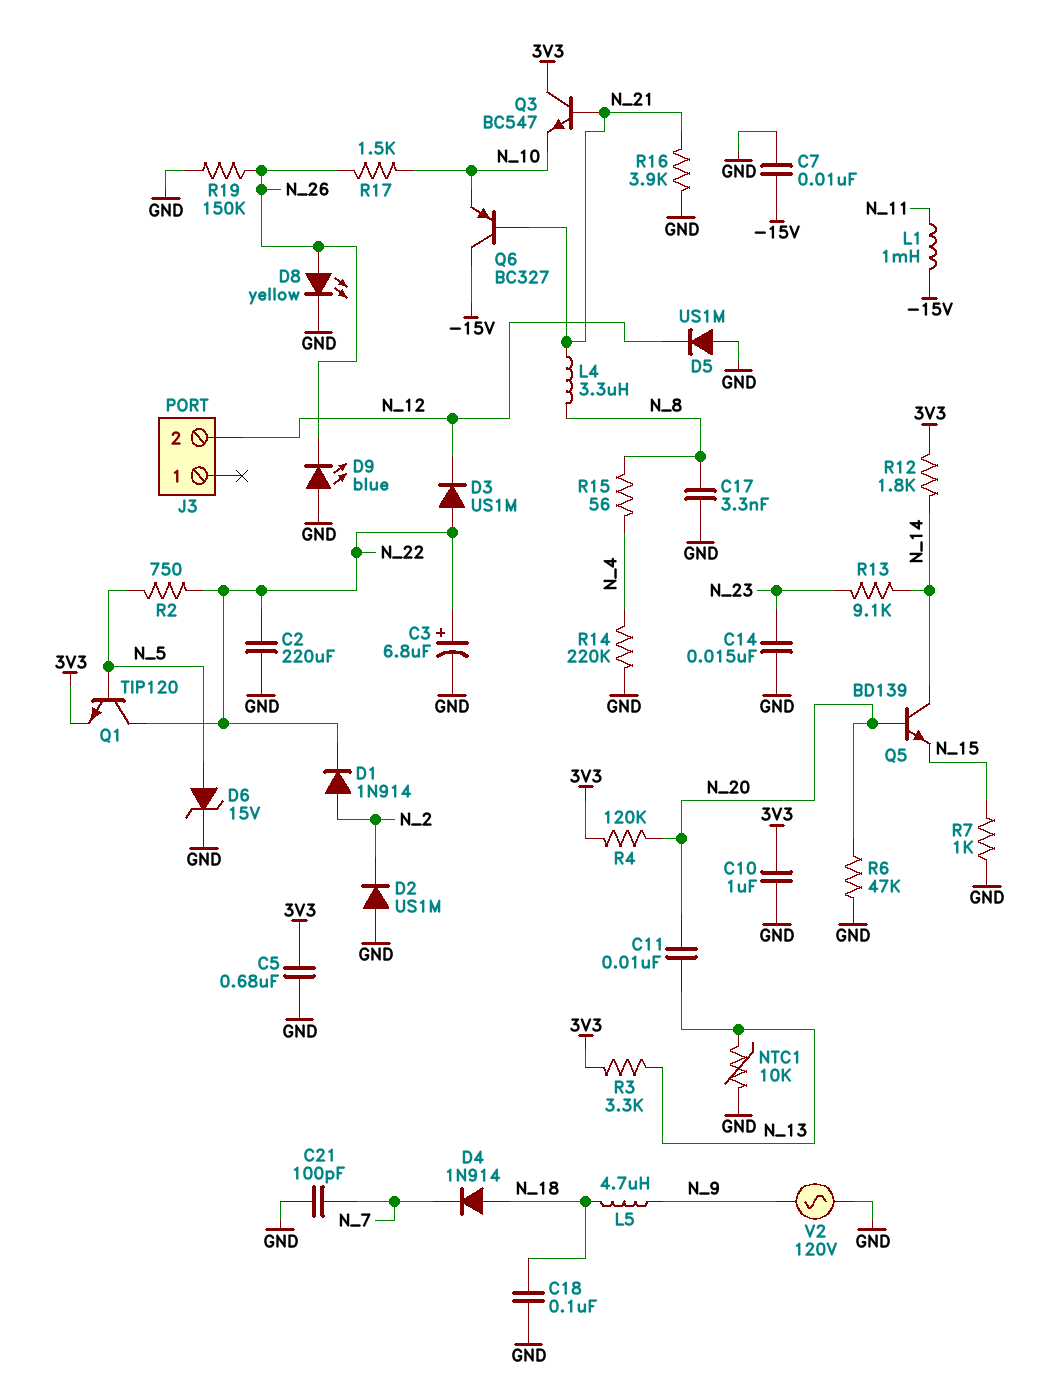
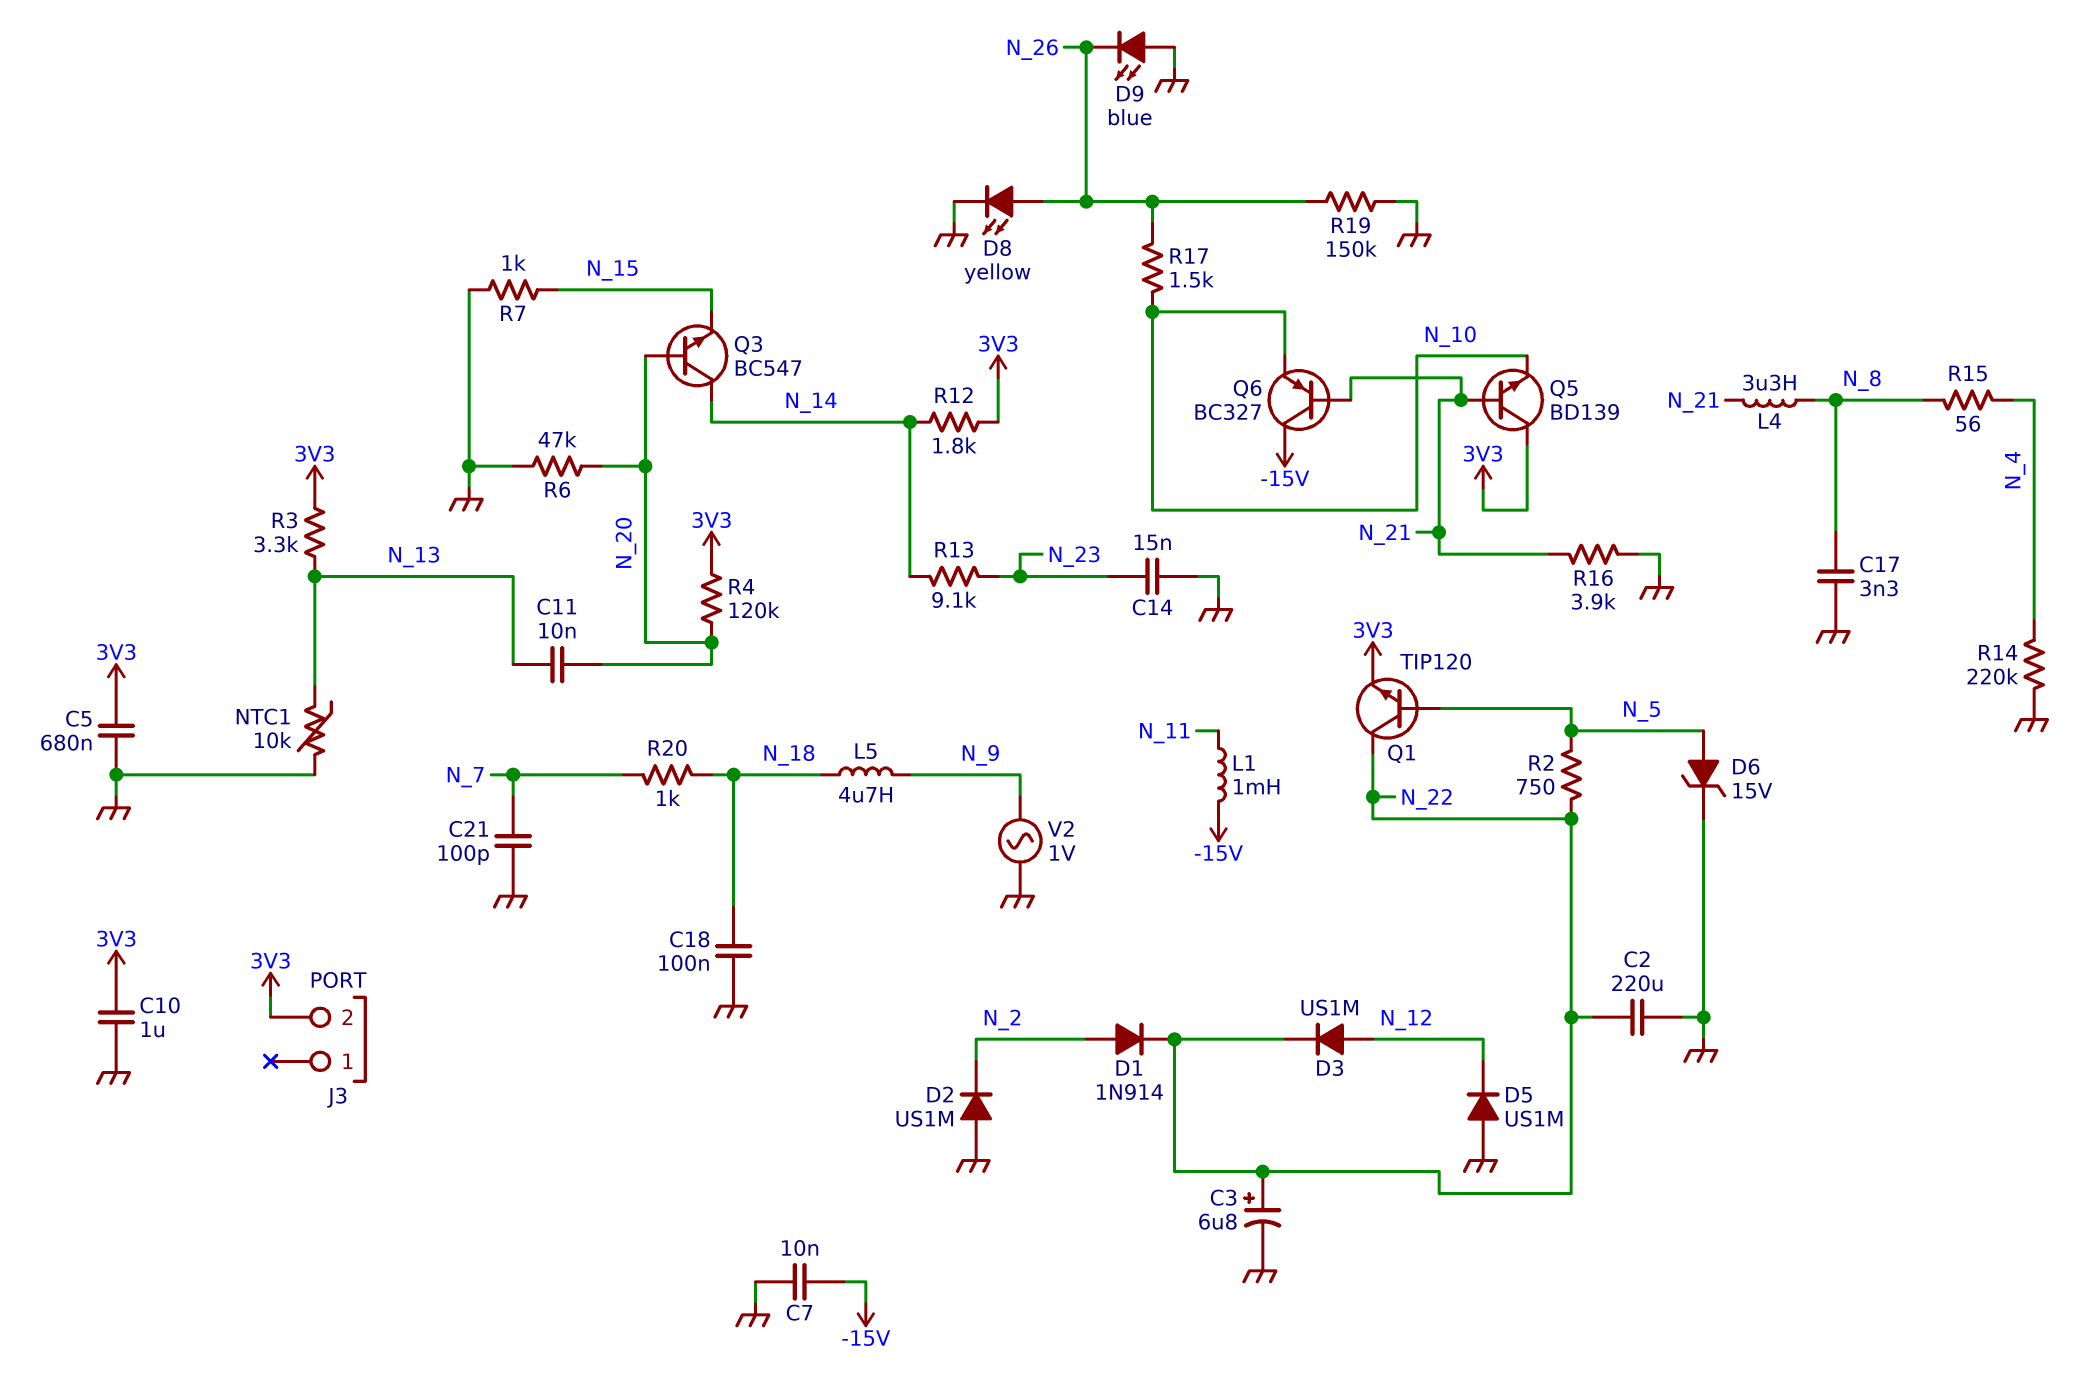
D3: diode US1M (A N_22, K N_12) -> diode US1M (A N_12, K N_22)
D4: diode 1N914 (A N_18, K N_7) -> none
J3 pin 2: N_12 -> 3V3
Q3: NPN BC547 (B N_21, C 3V3, E N_10) -> NPN BC547 (B N_20, C N_14, E N_15)
Q5: NPN BD139 (B N_20, C N_14, E N_15) -> NPN BD139 (B N_21, C 3V3, E N_10)
R20: none -> 1k (N_7, N_18)
V2: AC 120V (GND, N_9) -> AC 1V (GND, N_9)

